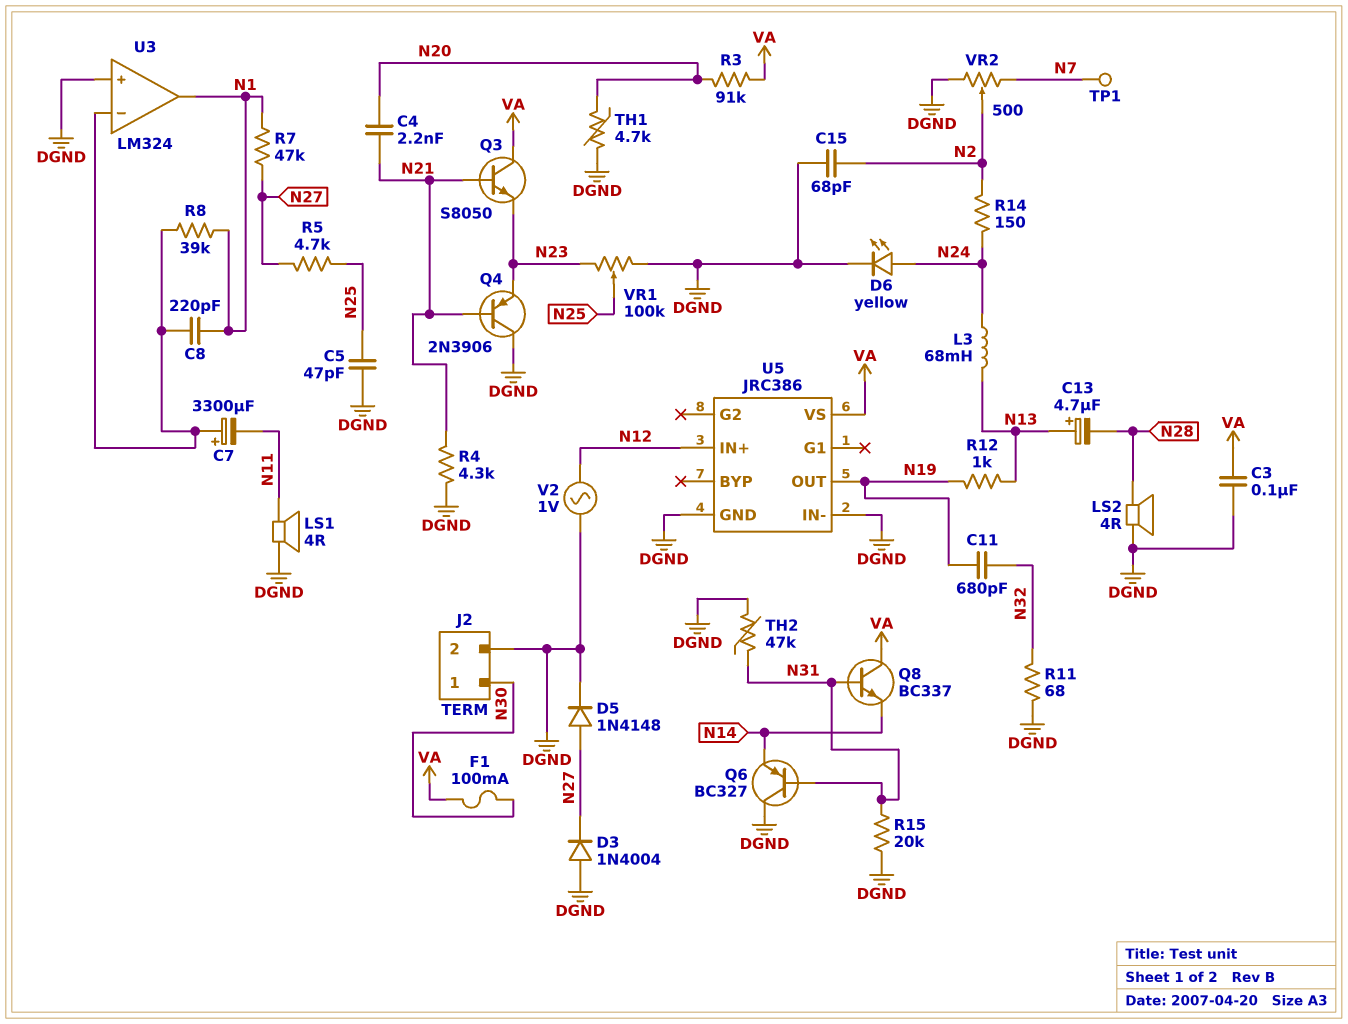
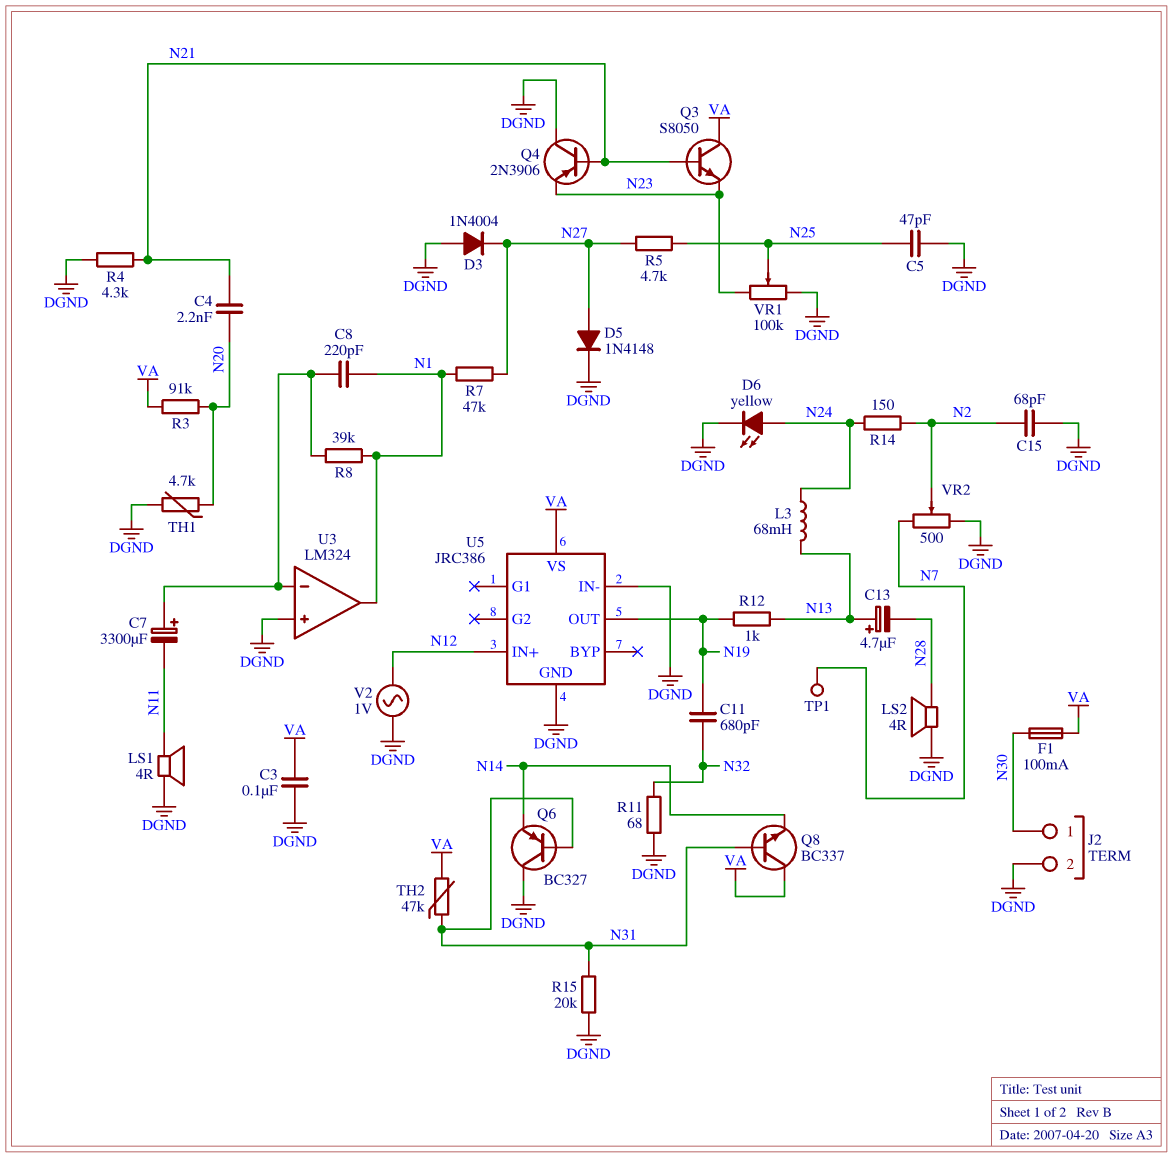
TH2: 47k (DGND, N31) -> 47k (N31, VA)

